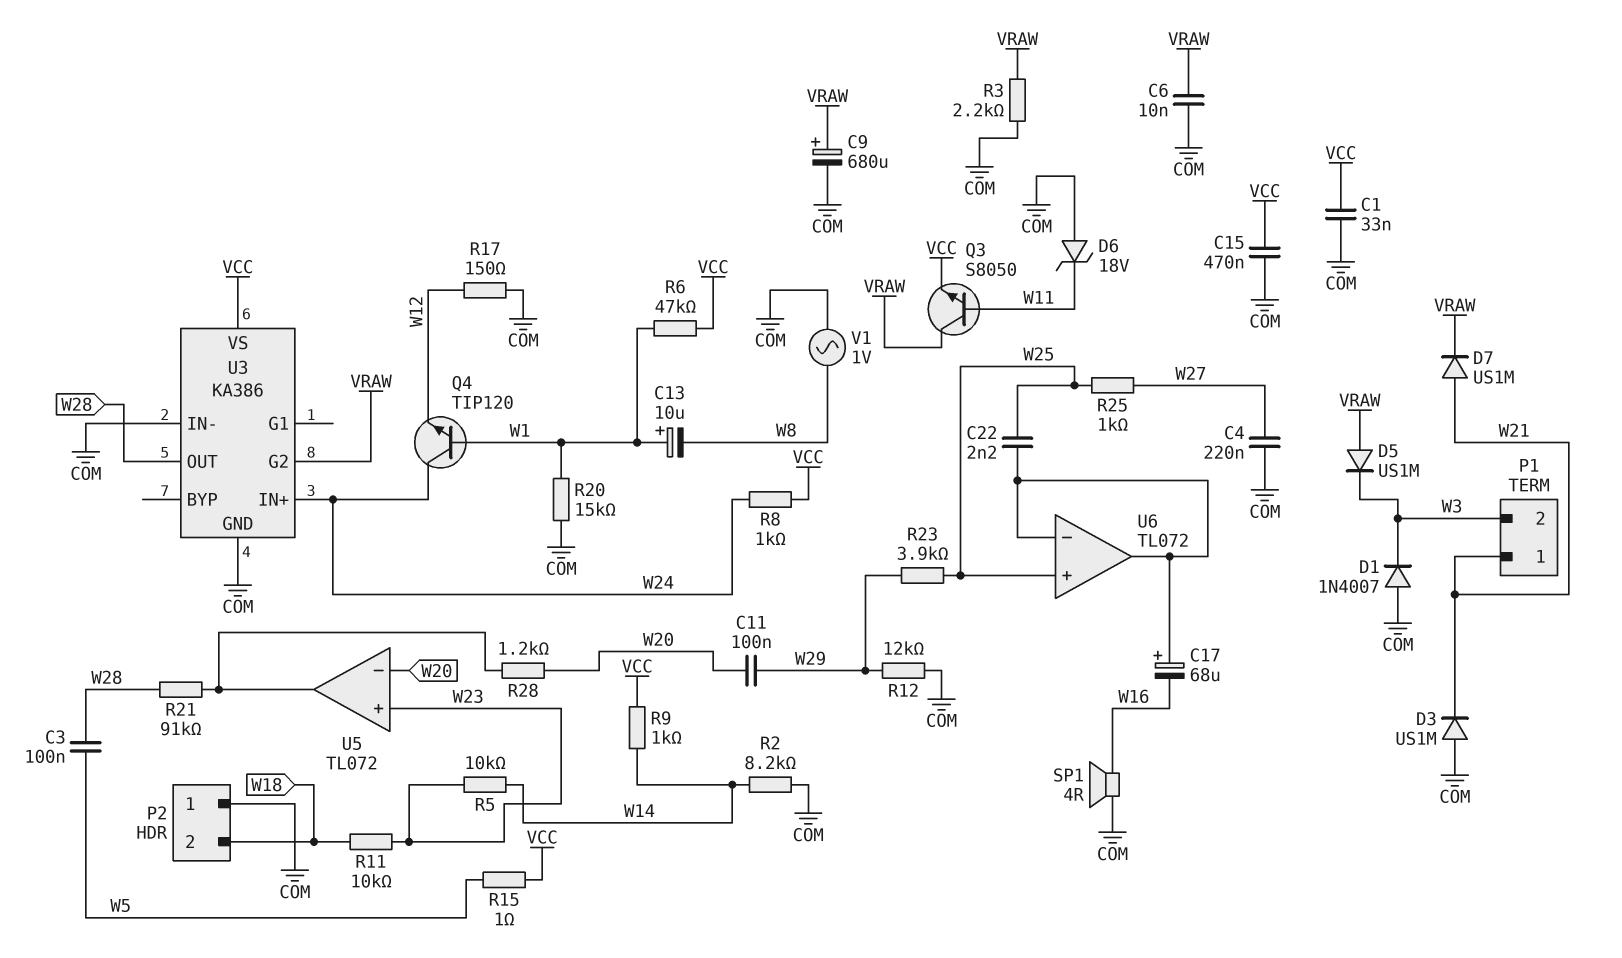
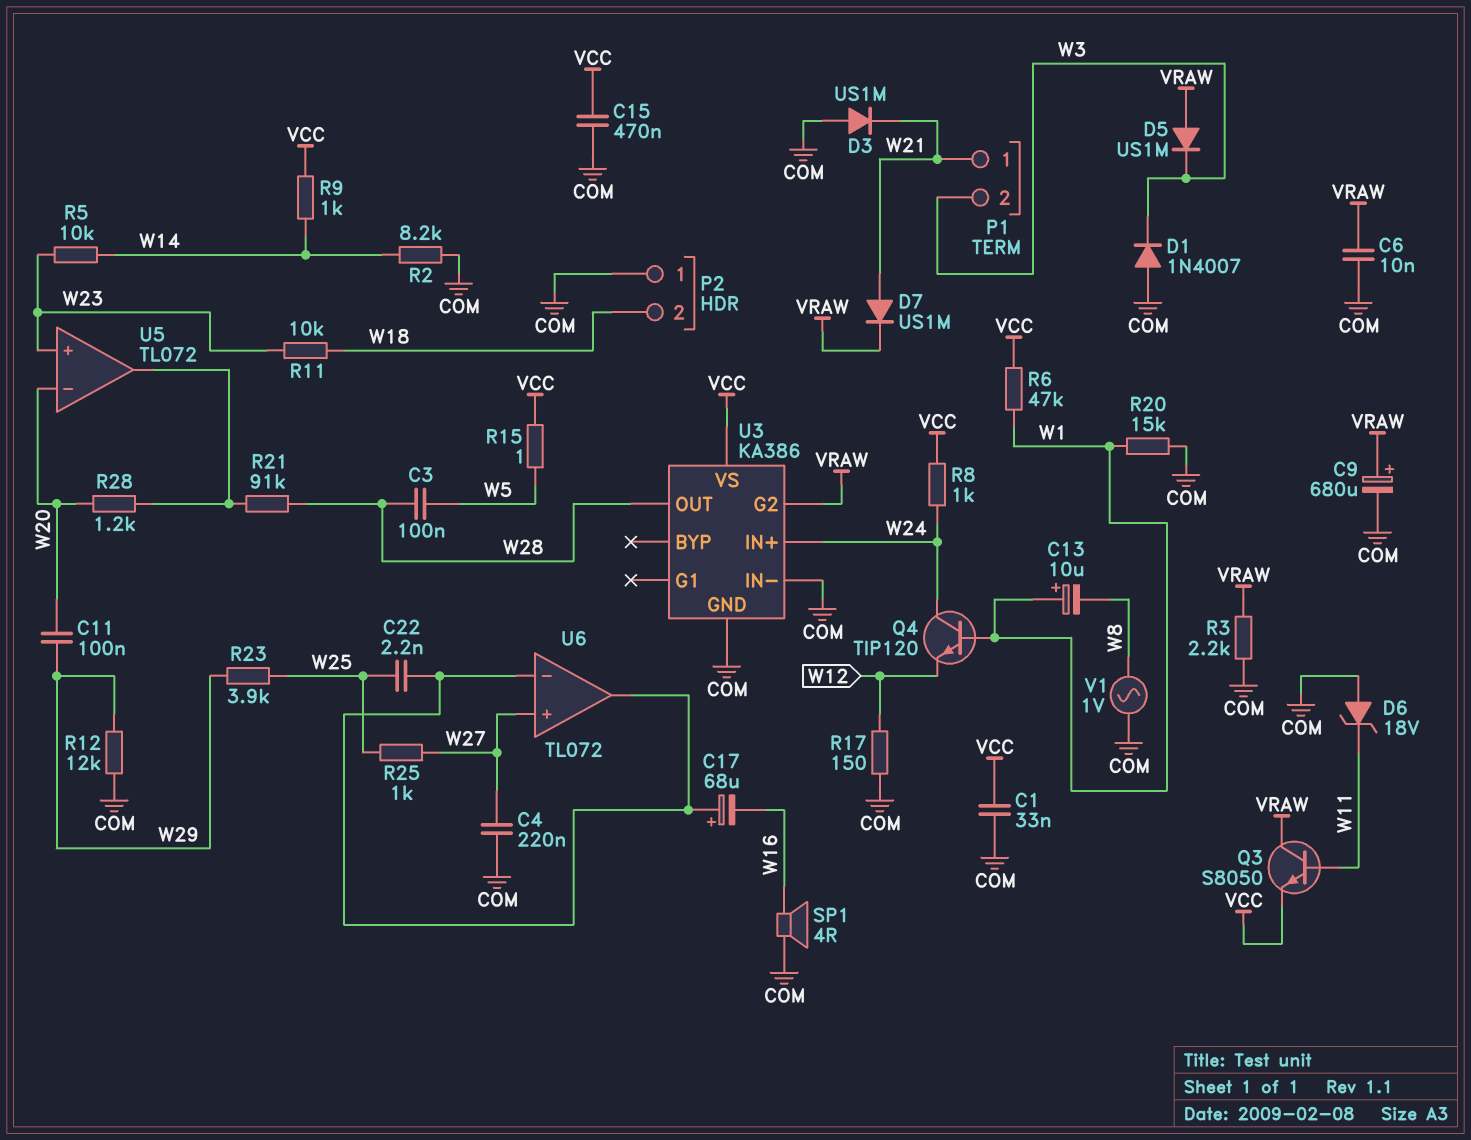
U6 pin in+: W25 -> W27

